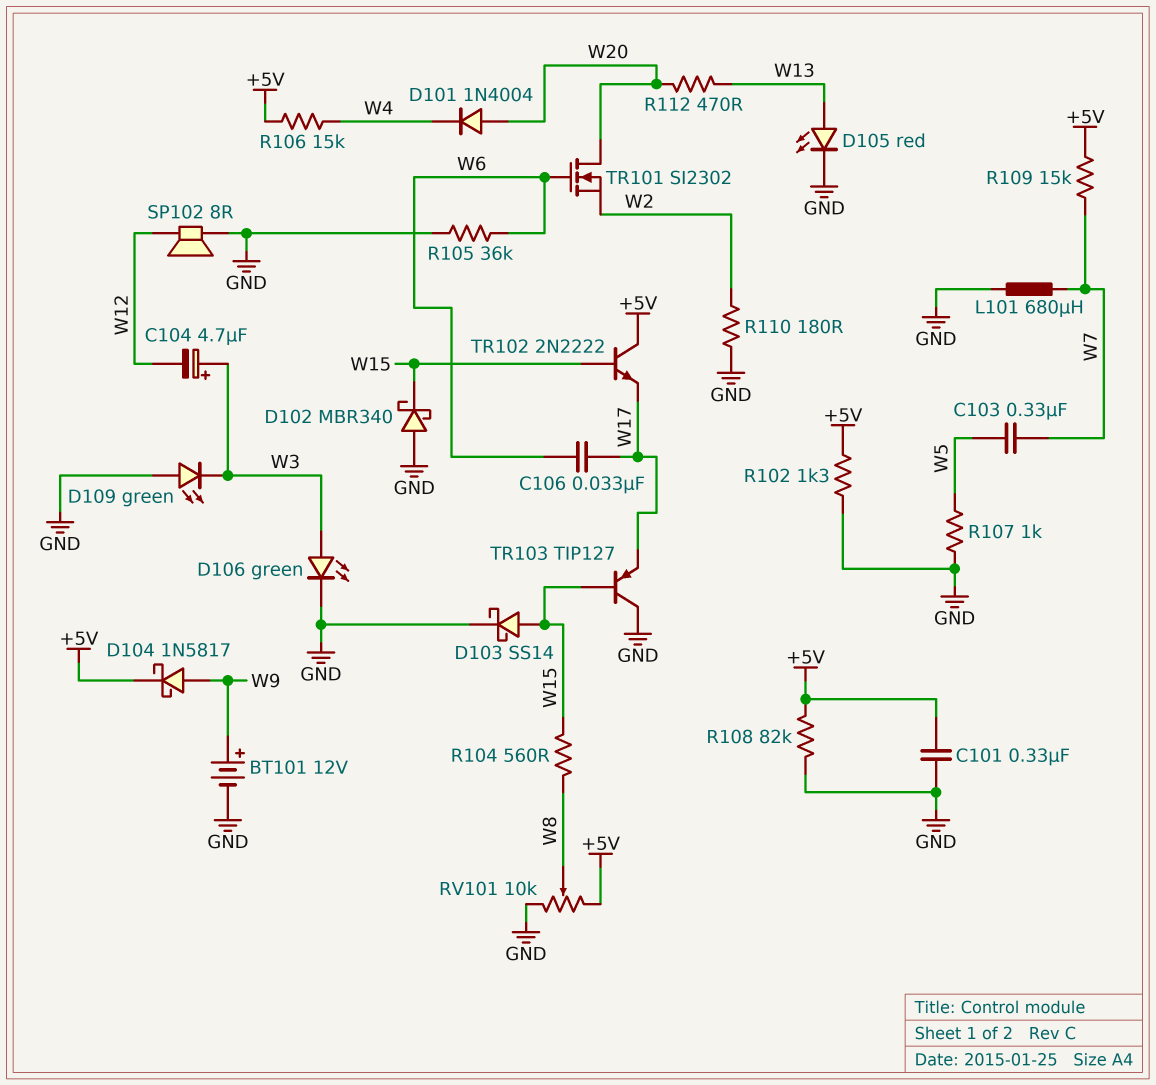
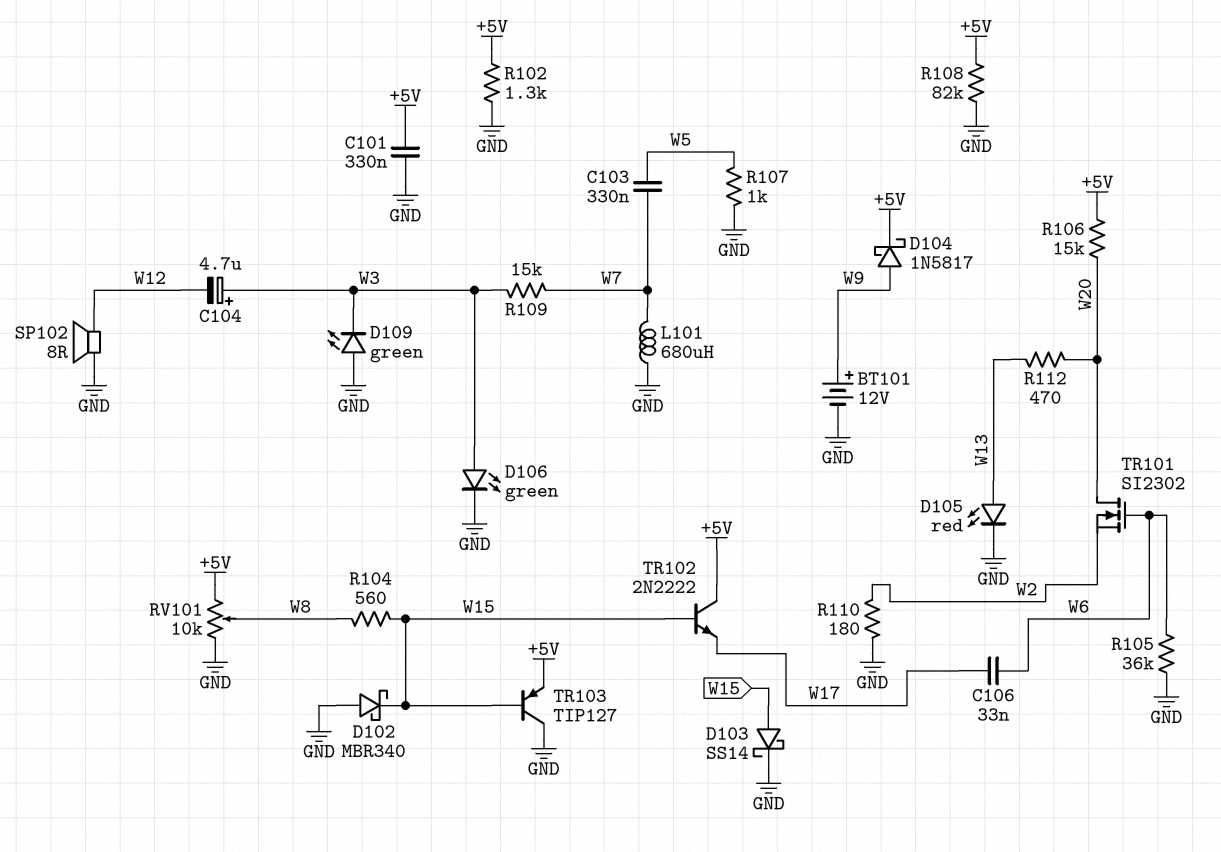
D101: diode 1N4004 (A W20, K W4) -> none
R106: 15k (+5V, W4) -> 15k (+5V, W20)
R109: 15k (+5V, W7) -> 15k (W3, W7)
TR103: PNP TIP127 (B W15, C GND, E W17) -> PNP TIP127 (B W15, C GND, E +5V)

